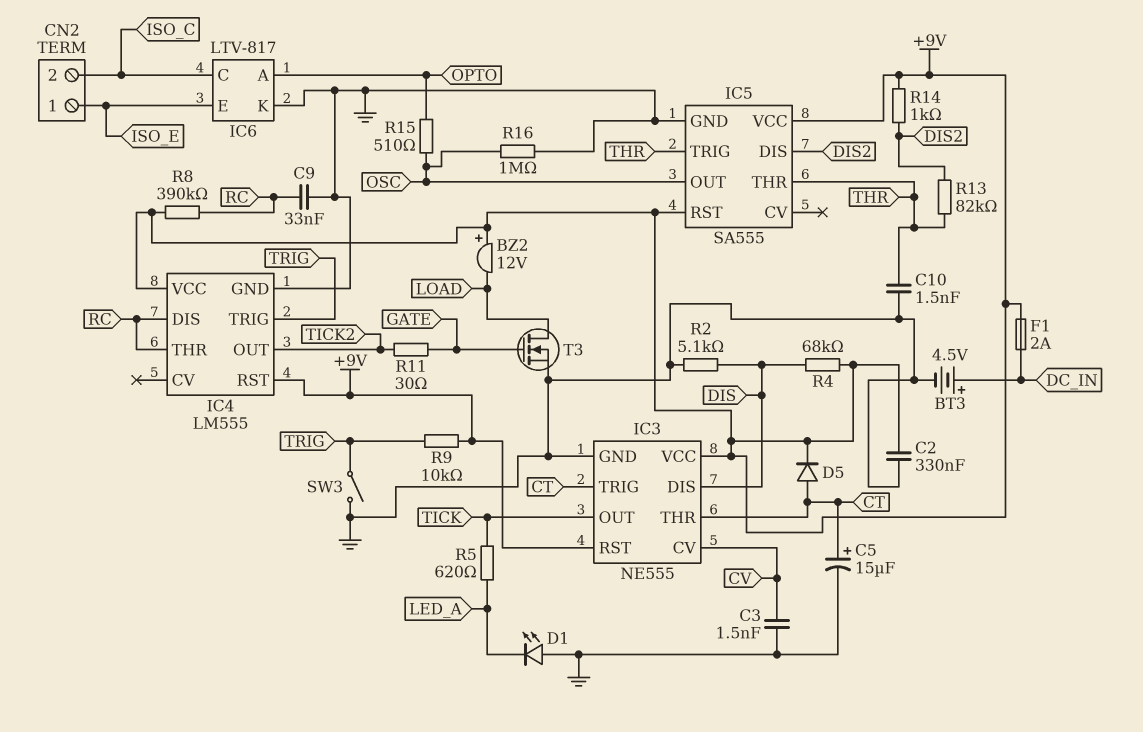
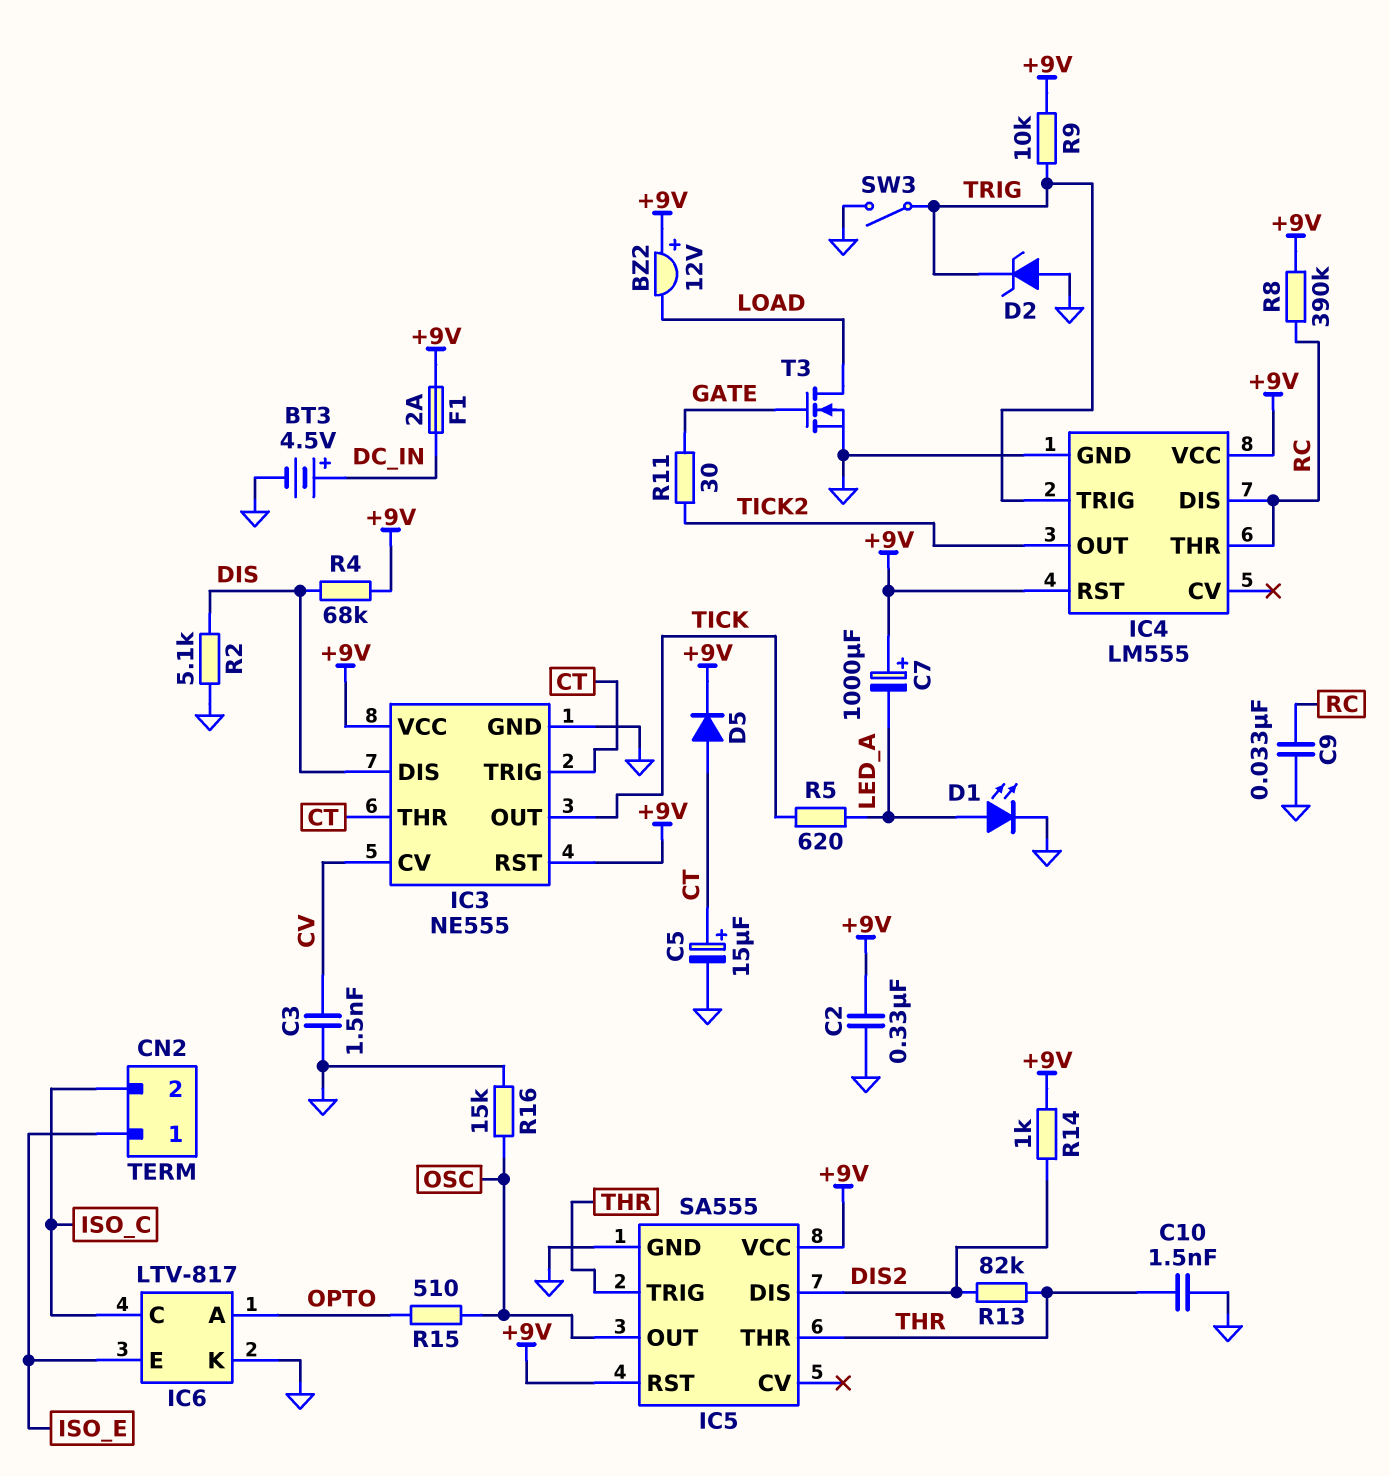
C7: none -> 1000uF (plus +9V, minus LED_A)
D1: LED (A GND, K LED_A) -> LED (A LED_A, K GND)
D2: none -> zener (A GND, K TRIG)
R16: 1M (GND, OSC) -> 15k (GND, OSC)

